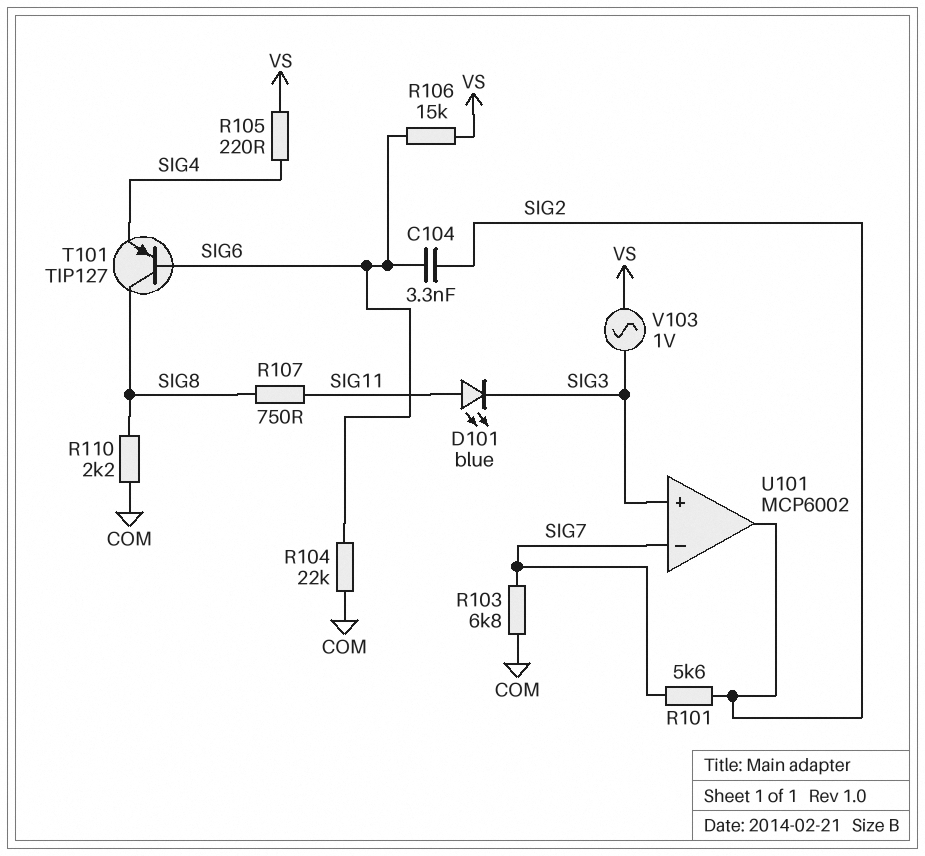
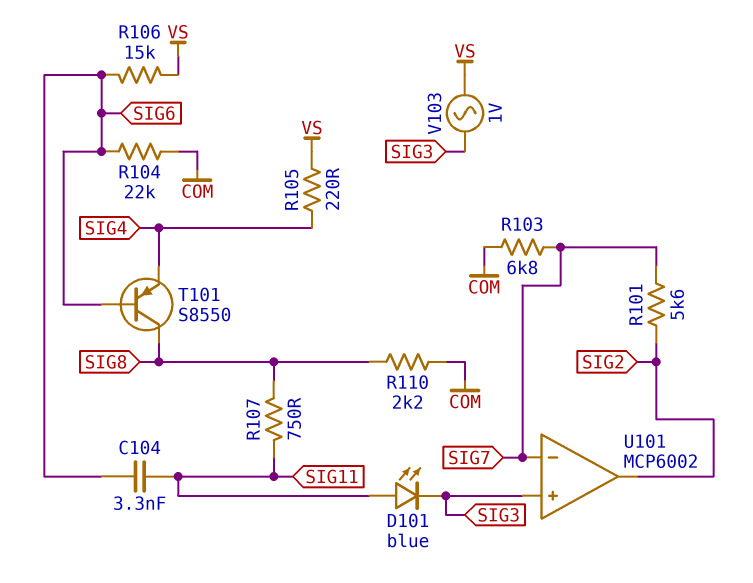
C104: 3.3nF (SIG2, SIG6) -> 3.3nF (SIG6, SIG11)
T101: PNP TIP127 (B SIG6, C SIG8, E SIG4) -> PNP S8550 (B SIG6, C SIG8, E SIG4)

